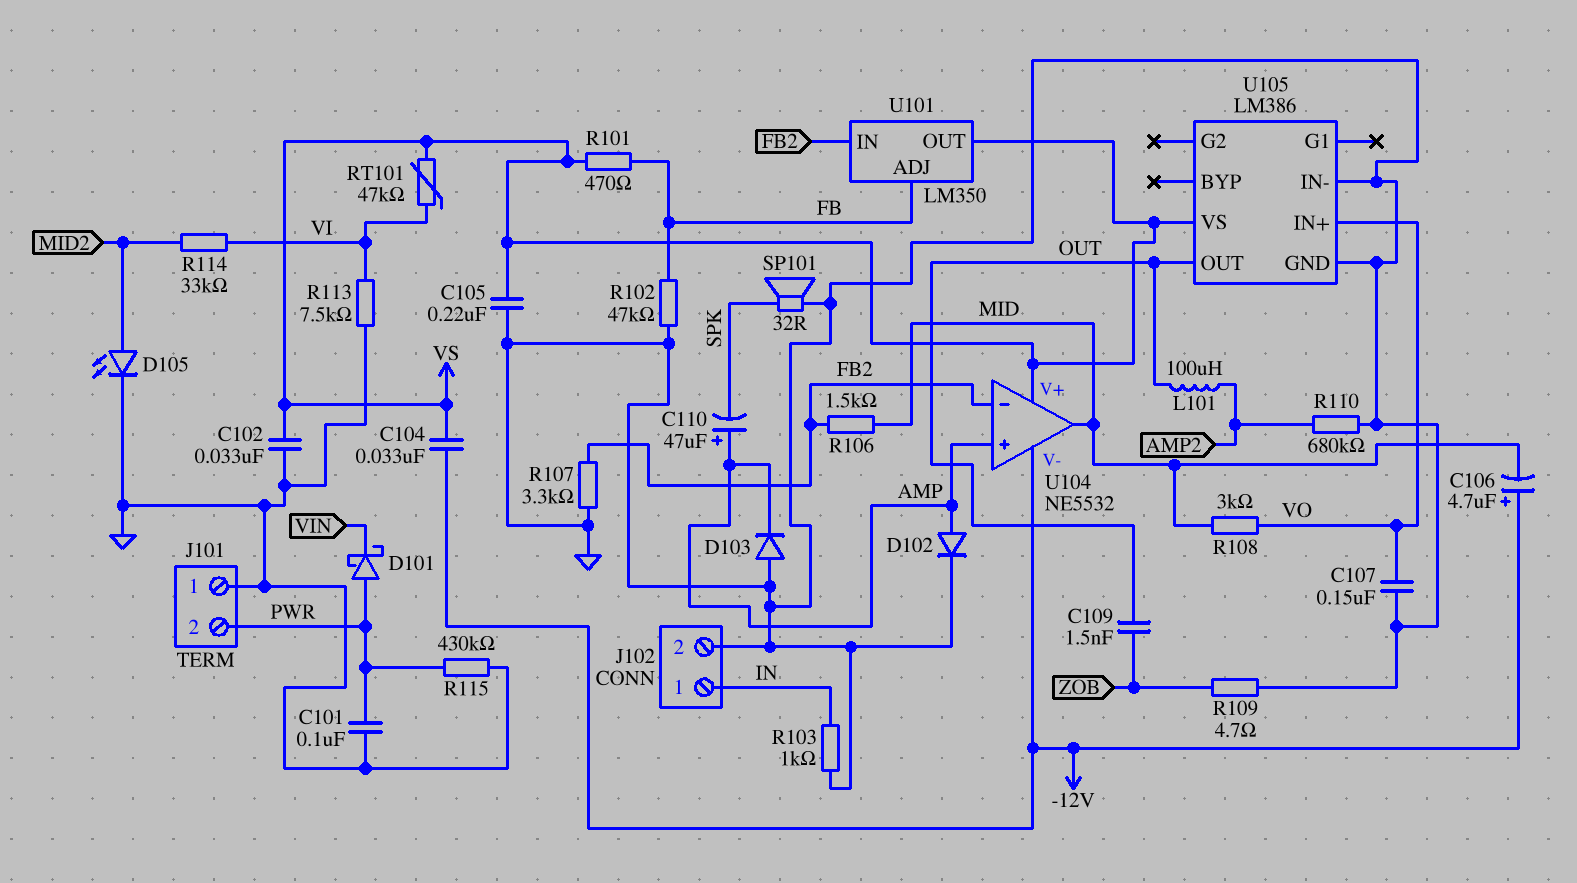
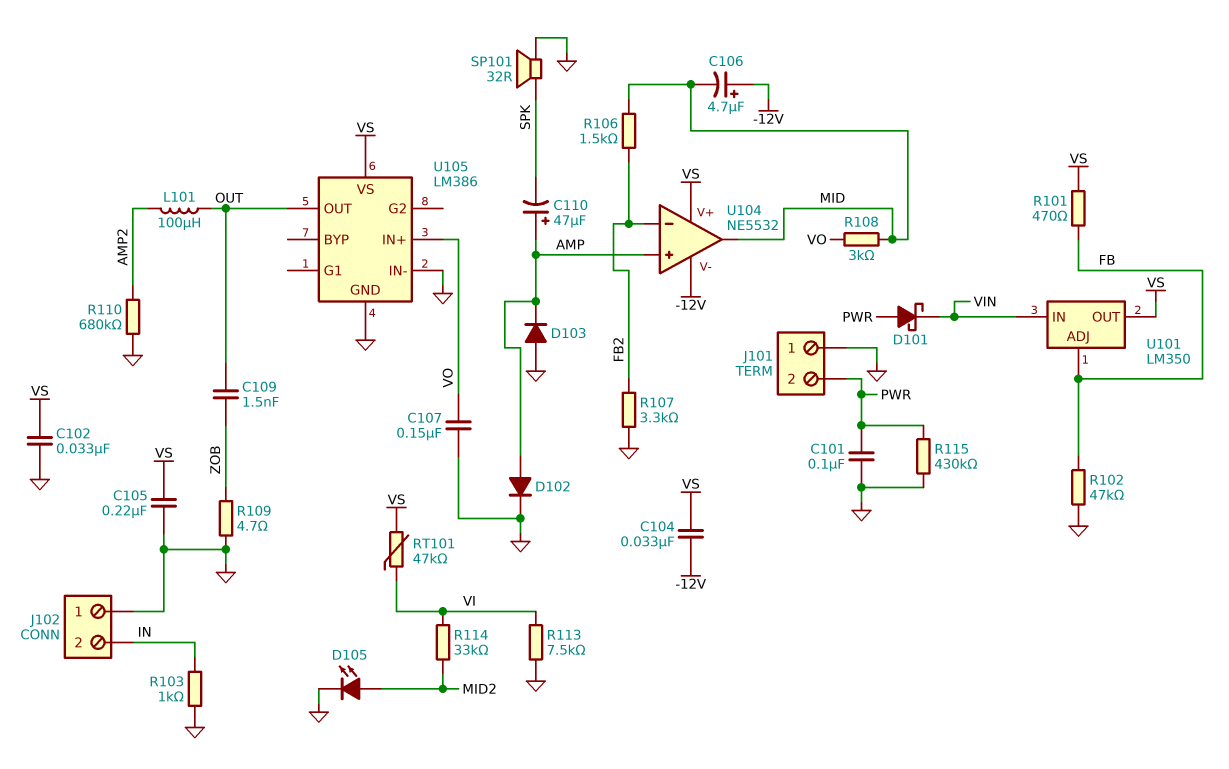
J102 pin 1: IN -> GND
J102 pin 2: GND -> IN
U101 pin IN: FB2 -> VIN

